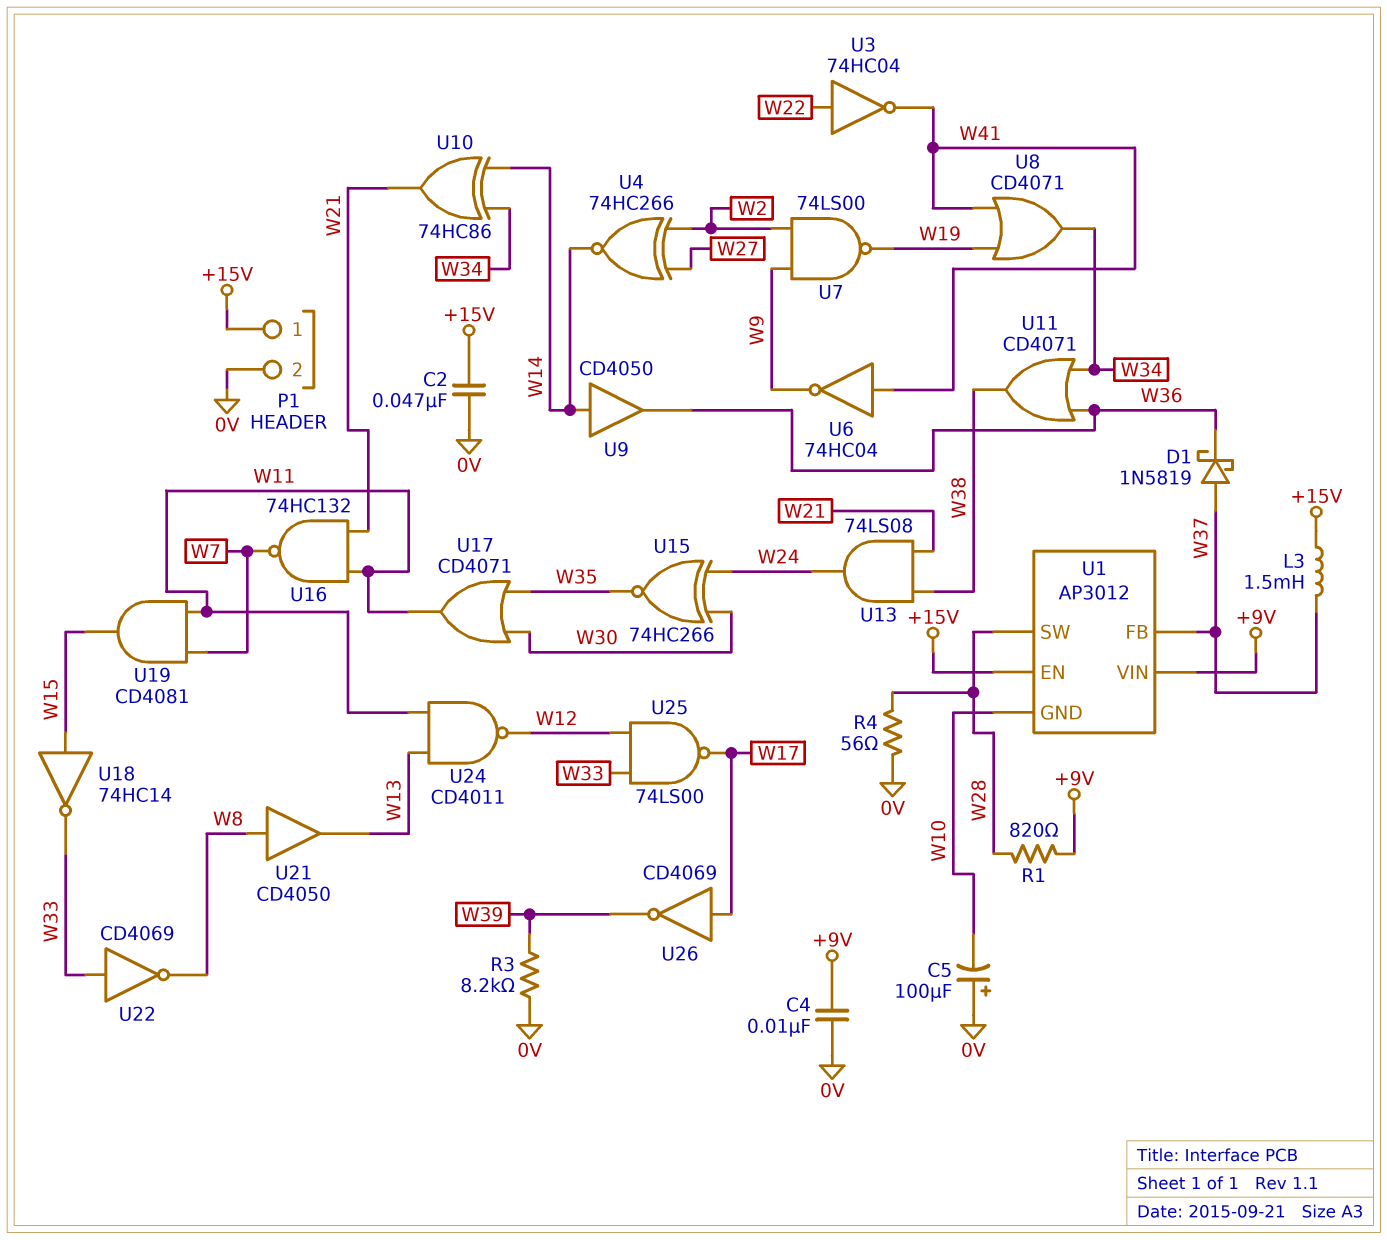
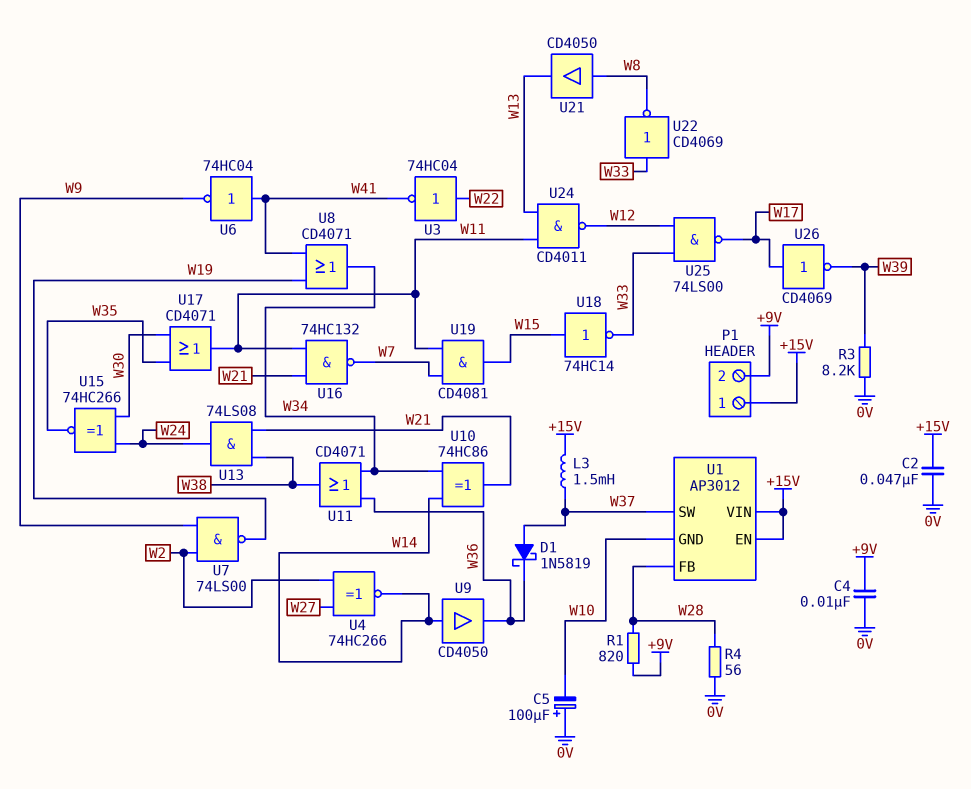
P1 pin 2: 0V -> +9V
U1 pin FB: W37 -> W28
U1 pin SW: W28 -> W37
U1 pin VIN: +9V -> +15V

